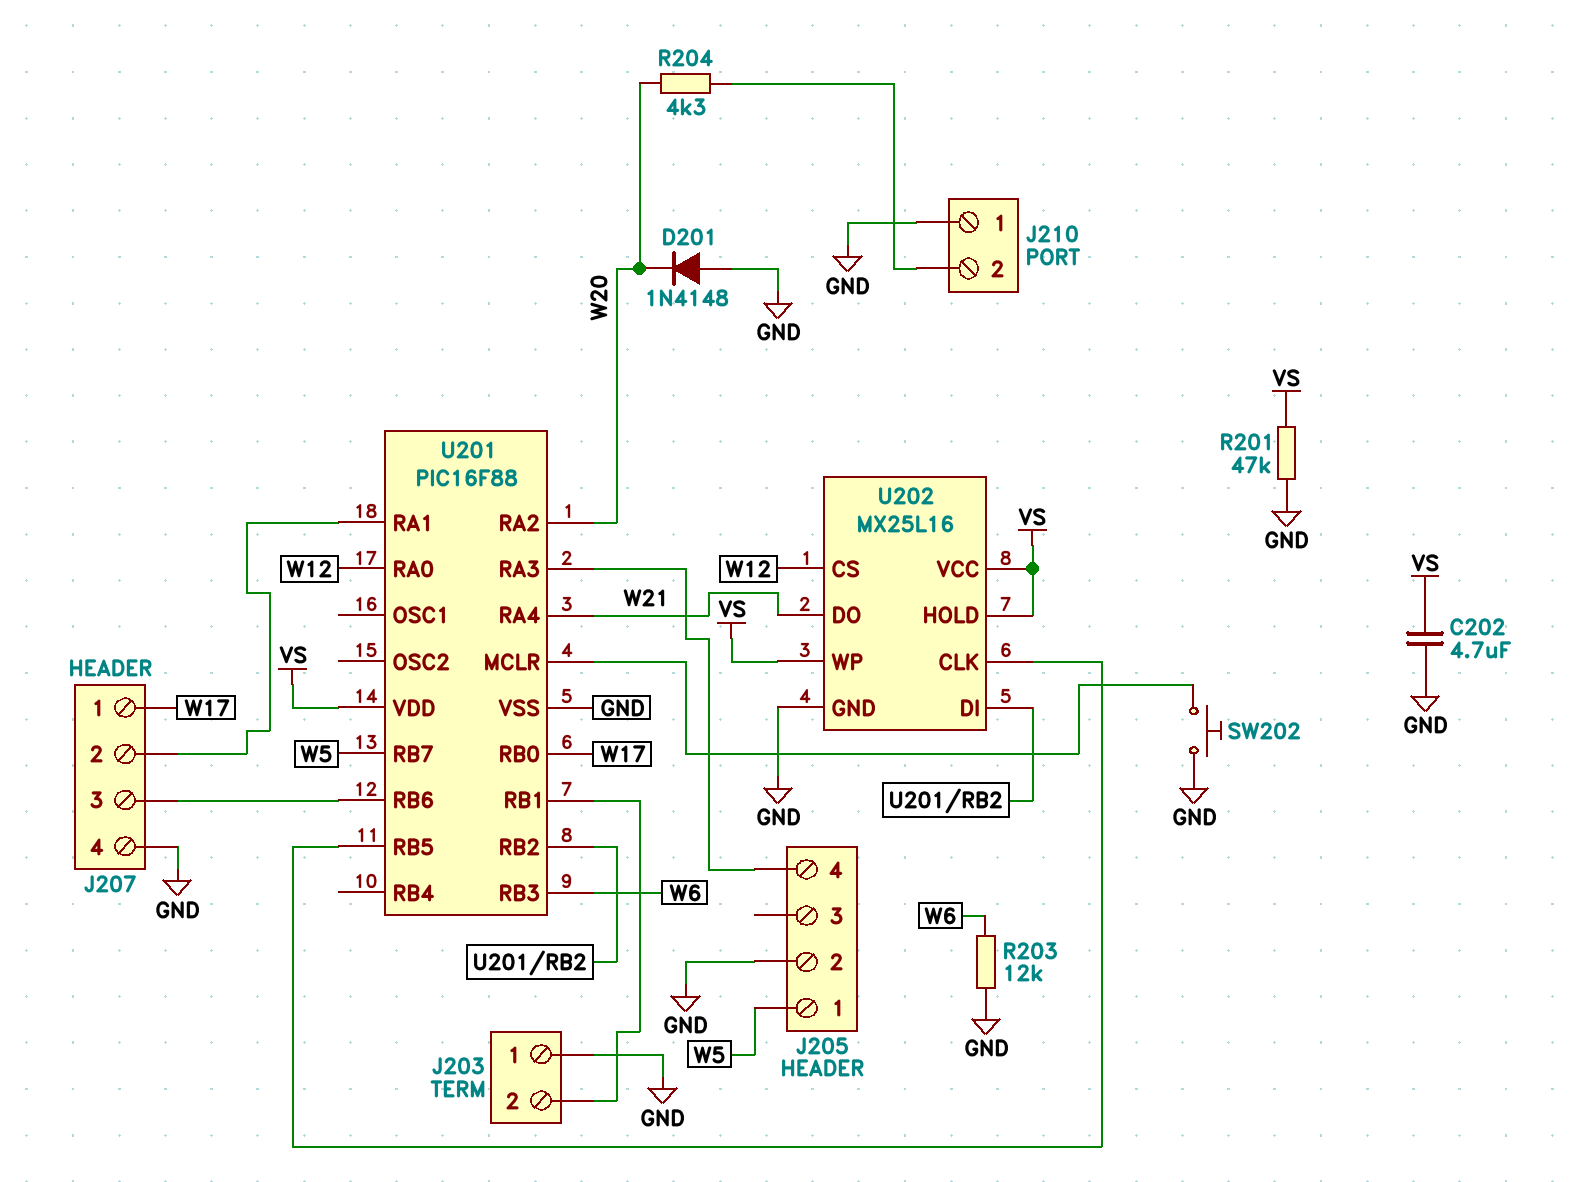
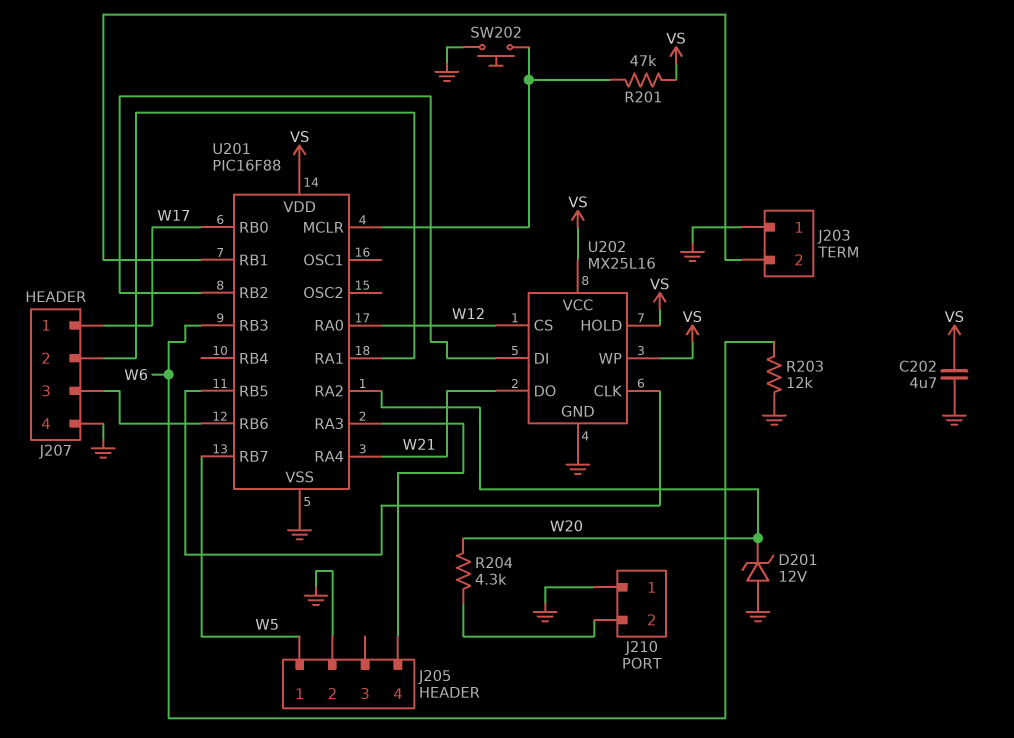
D201: diode 1N4148 (A GND, K W20) -> zener 12V (A GND, K W20)
R201: 47k (GND, VS) -> 47k (U201/MCLR, VS)

